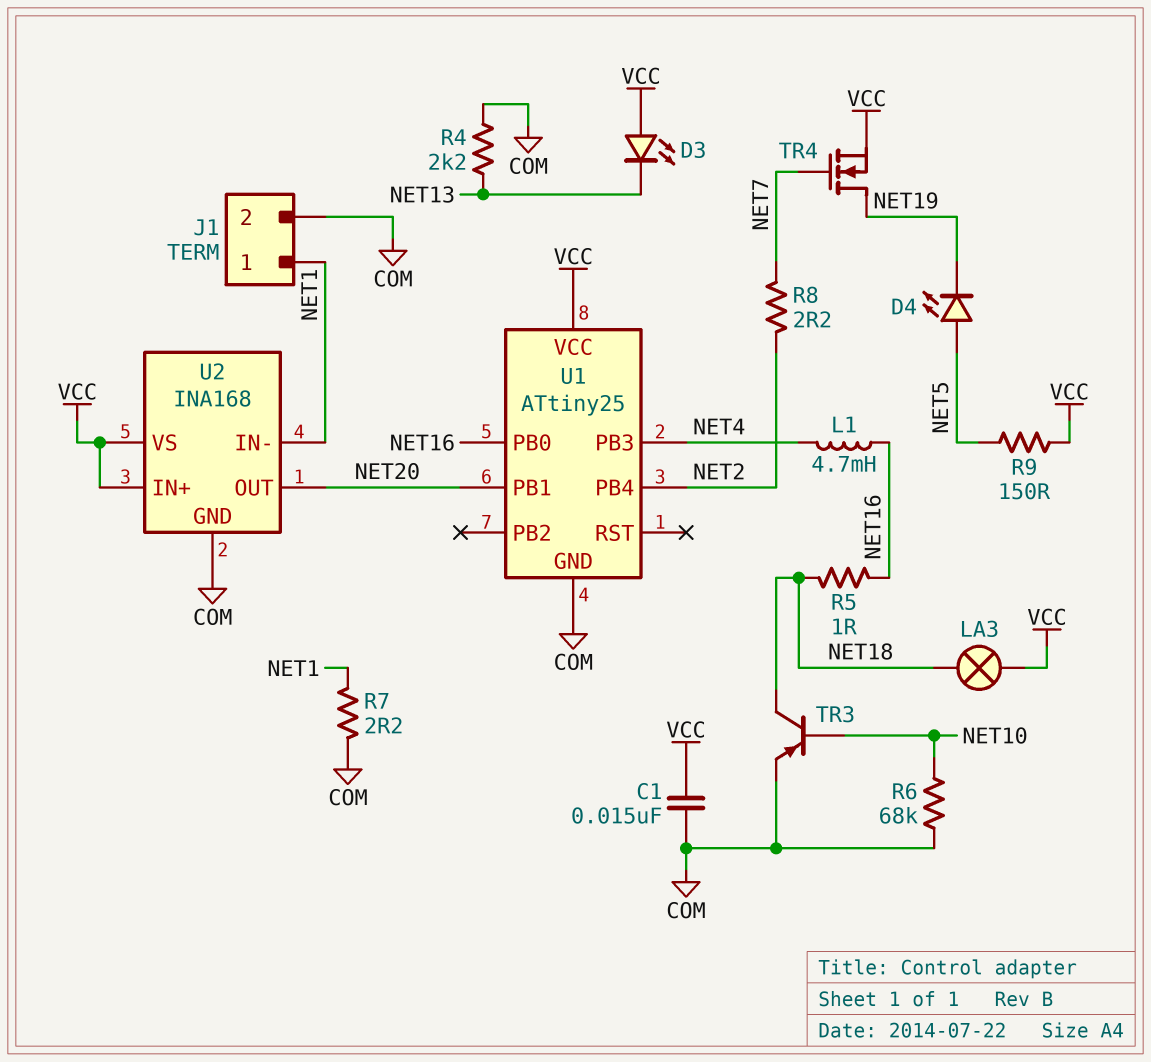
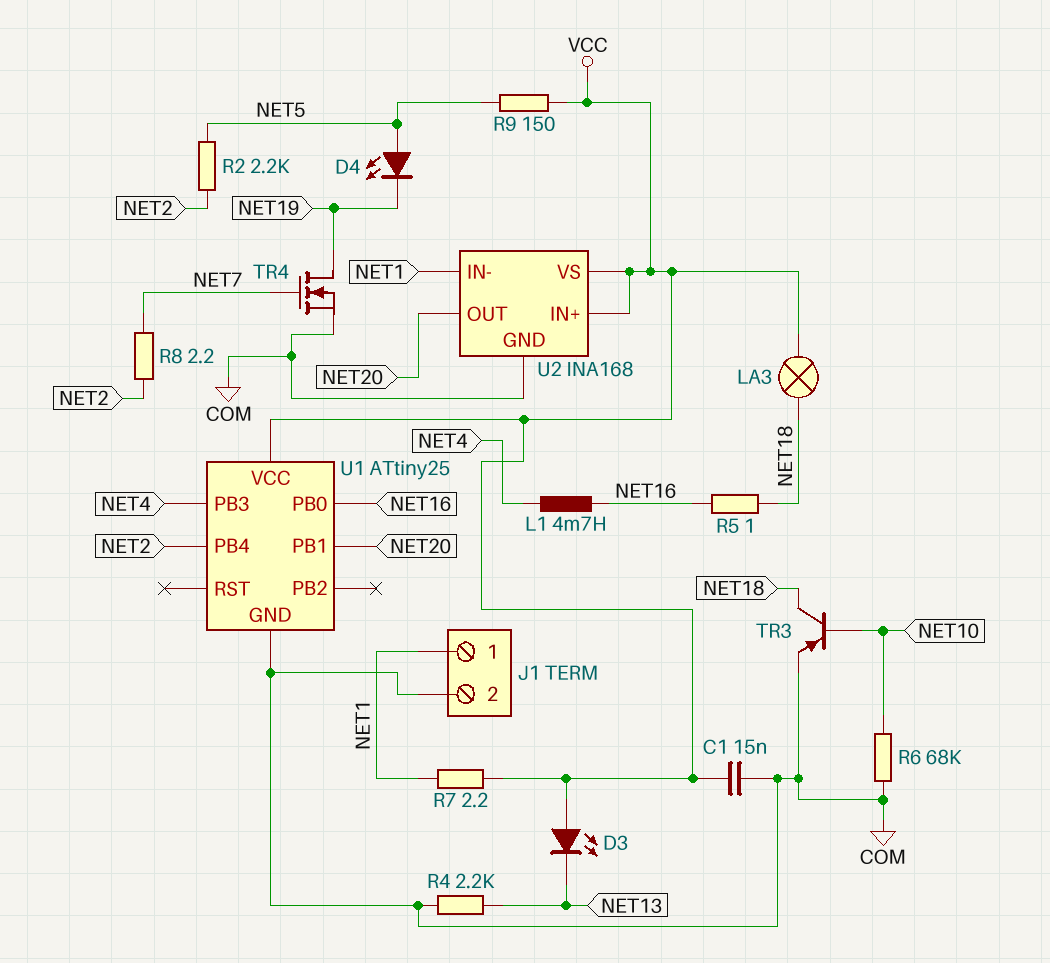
R2: none -> 2.2k (NET2, NET5)
R7: 2.2 (COM, NET1) -> 2.2 (NET1, VCC)
TR4: NMOS (G NET7, D NET19, S VCC) -> NMOS (G NET7, D NET19, S COM)

